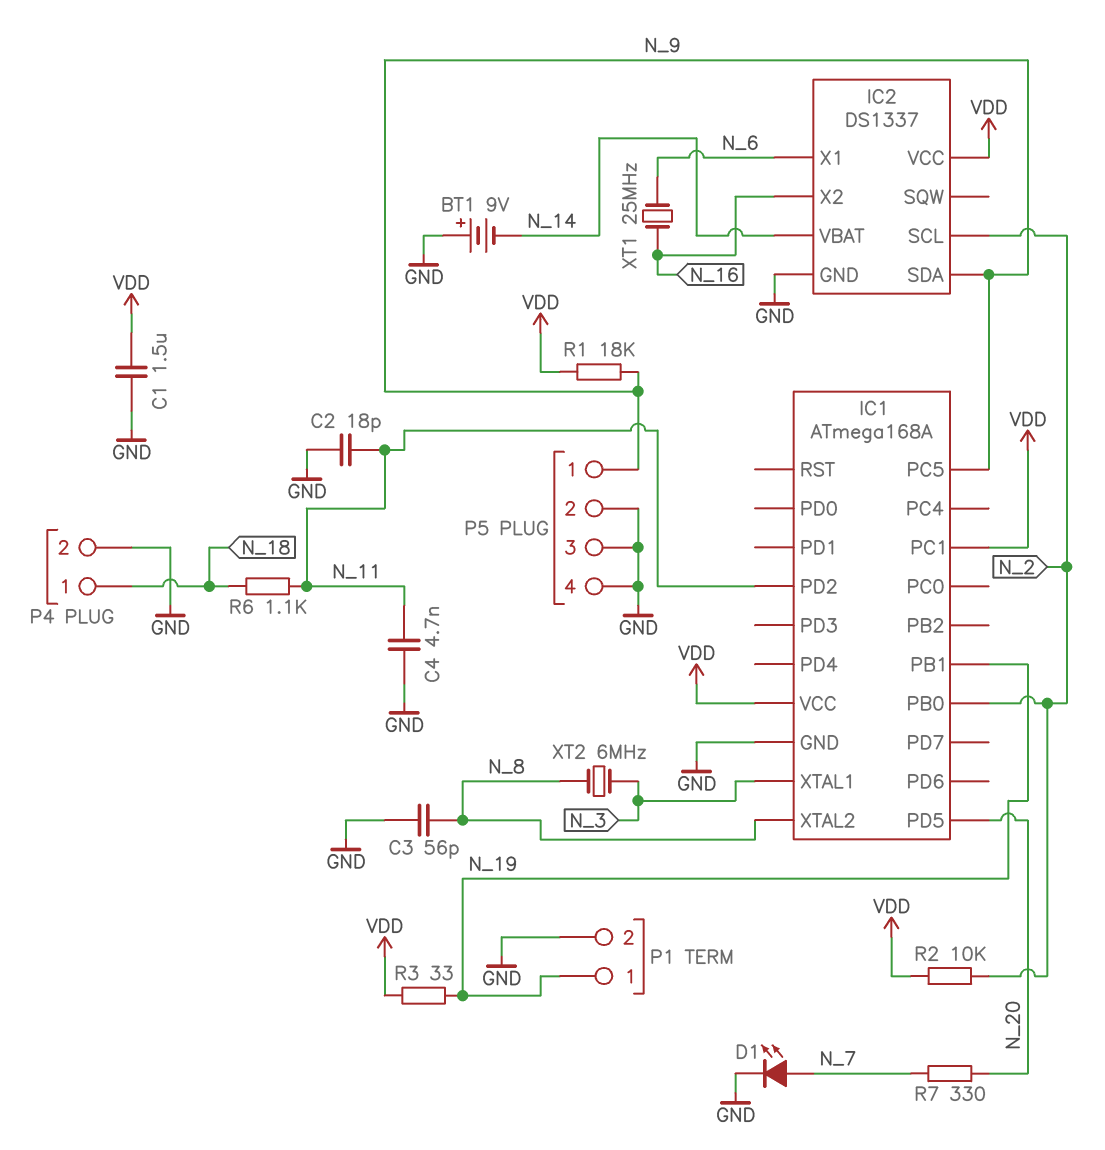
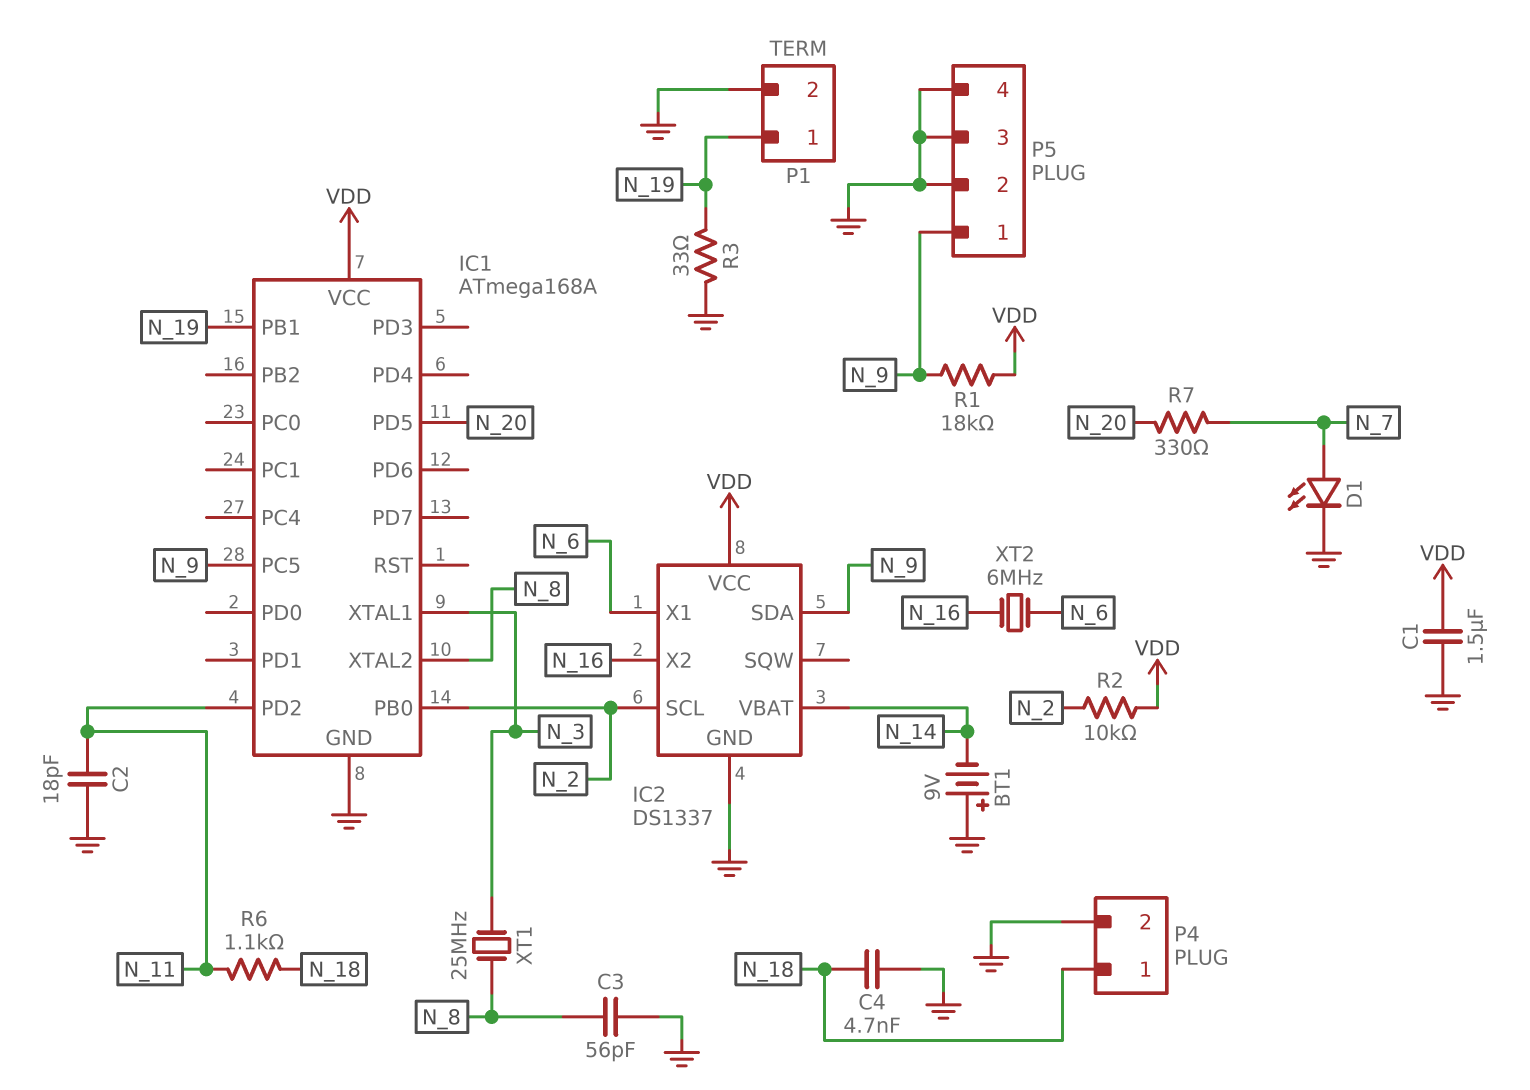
C4: 4.7nF (GND, N_11) -> 4.7nF (GND, N_18)
IC1 pin PC1: VDD -> none
R3: 33 (N_19, VDD) -> 33 (GND, N_19)
XT1: 25MHz (N_6, N_16) -> 25MHz (N_3, N_8)
XT2: 6MHz (N_3, N_8) -> 6MHz (N_6, N_16)

